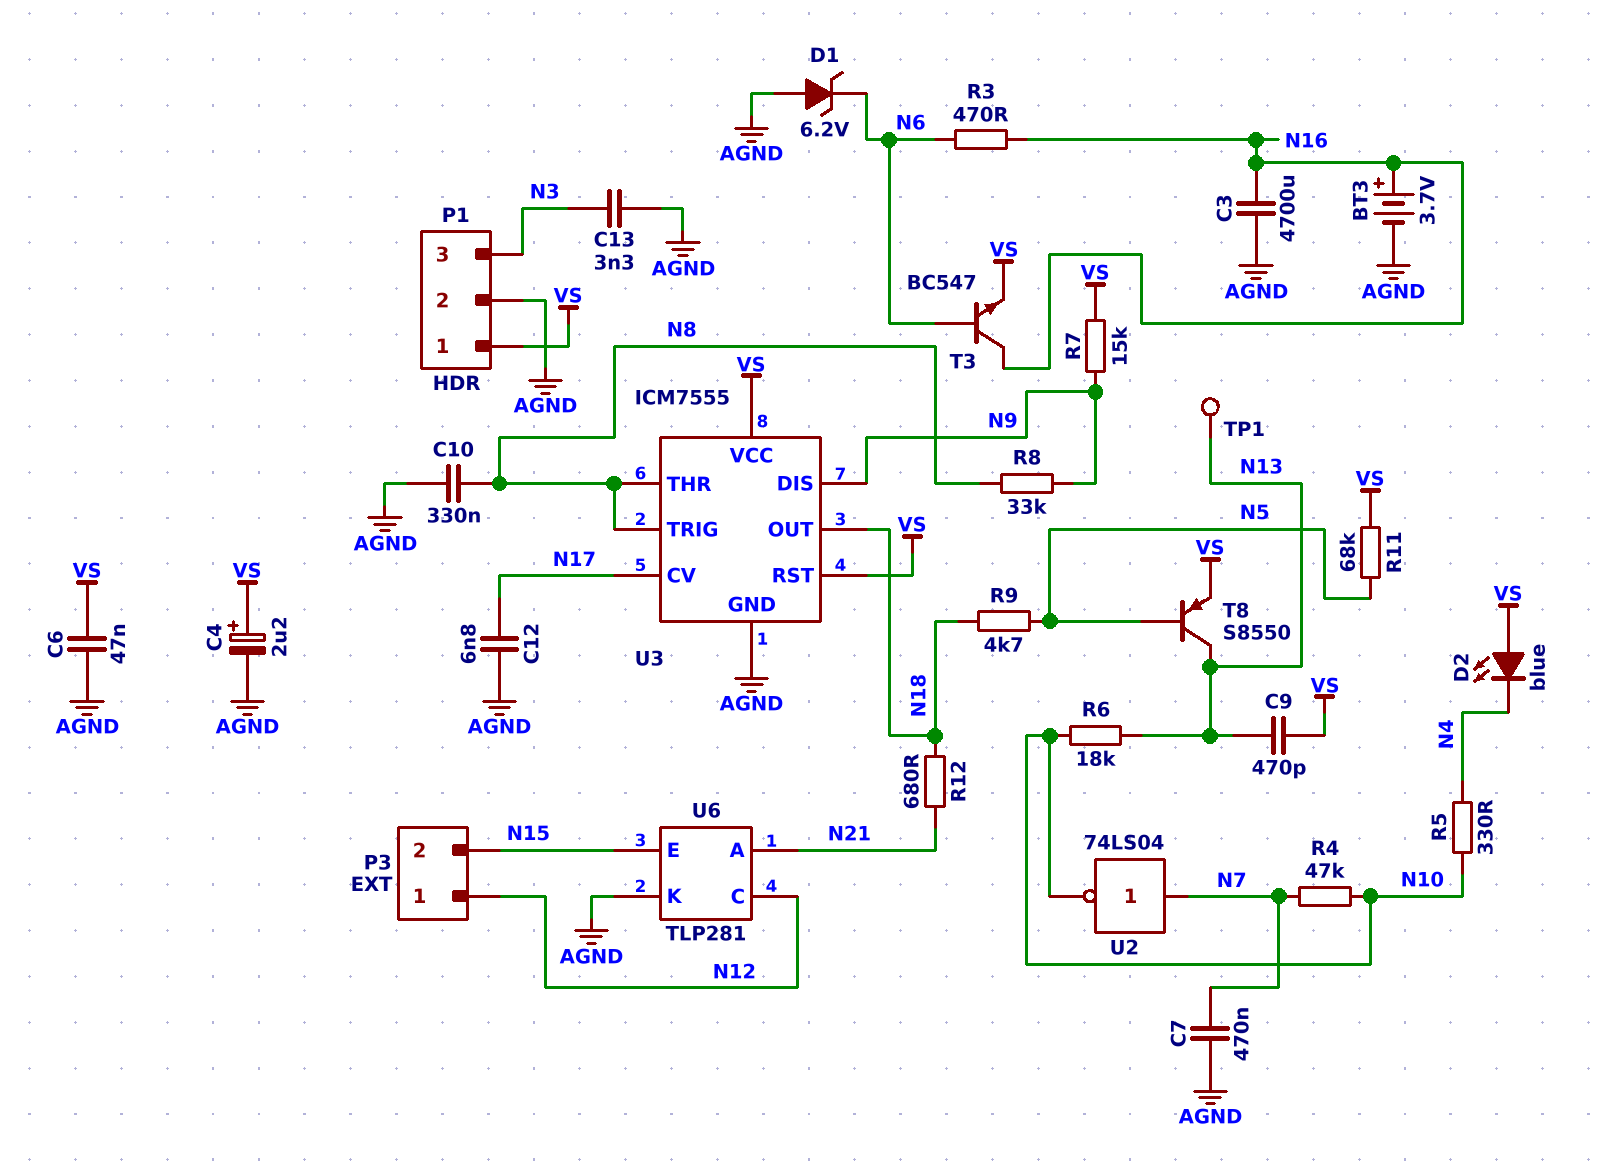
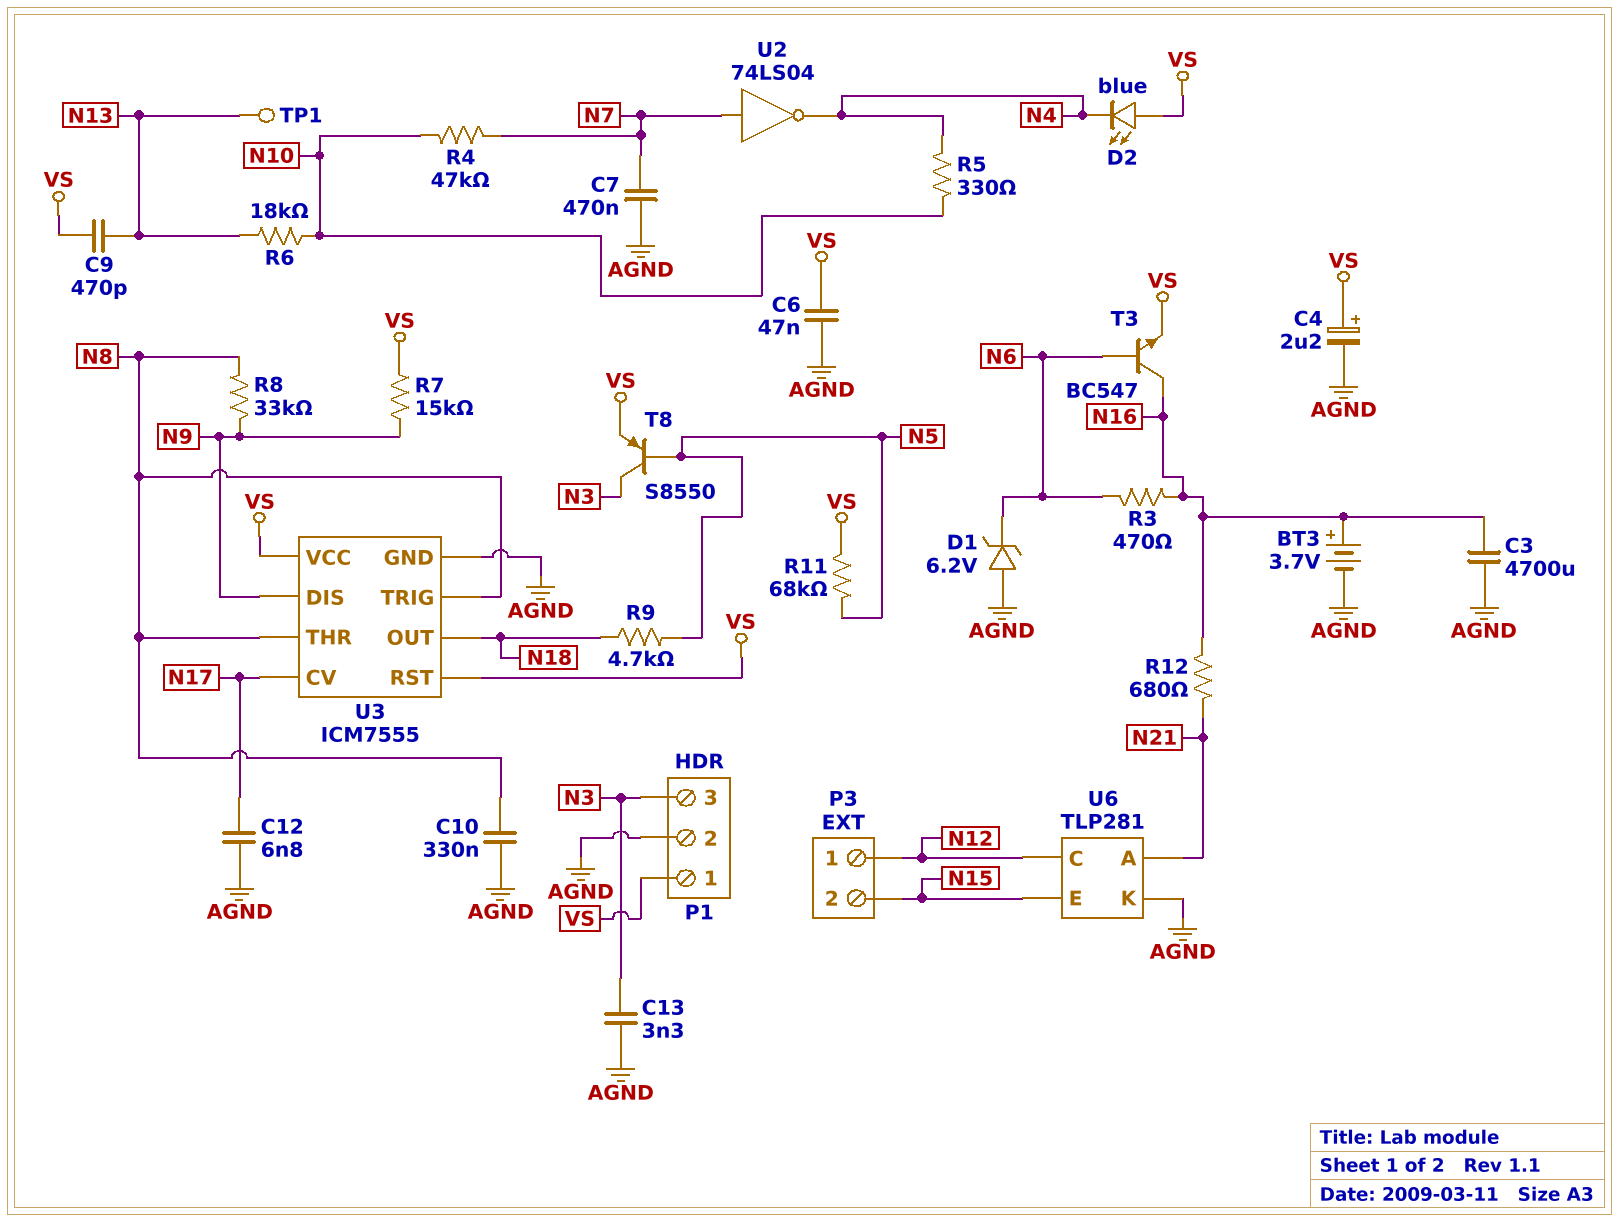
R12: 680 (N18, N21) -> 680 (N16, N21)
T8: PNP S8550 (B N5, C N13, E VS) -> PNP S8550 (B N5, C N3, E VS)
U2: NOT 74LS04 (in N7, out N10) -> NOT 74LS04 (in N7, out N4)

